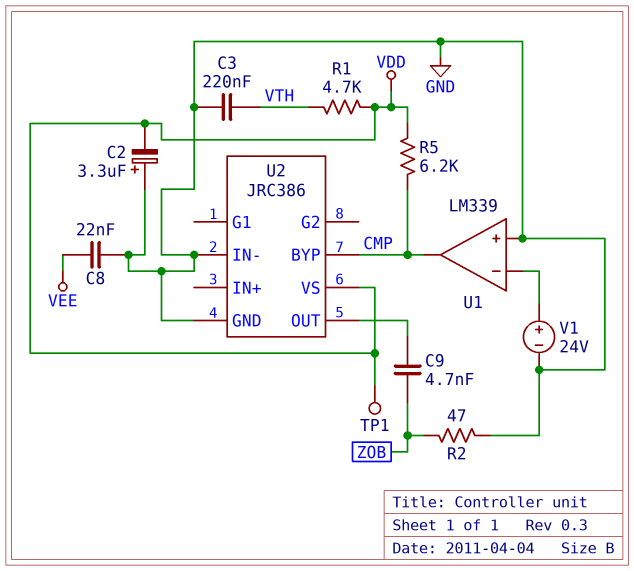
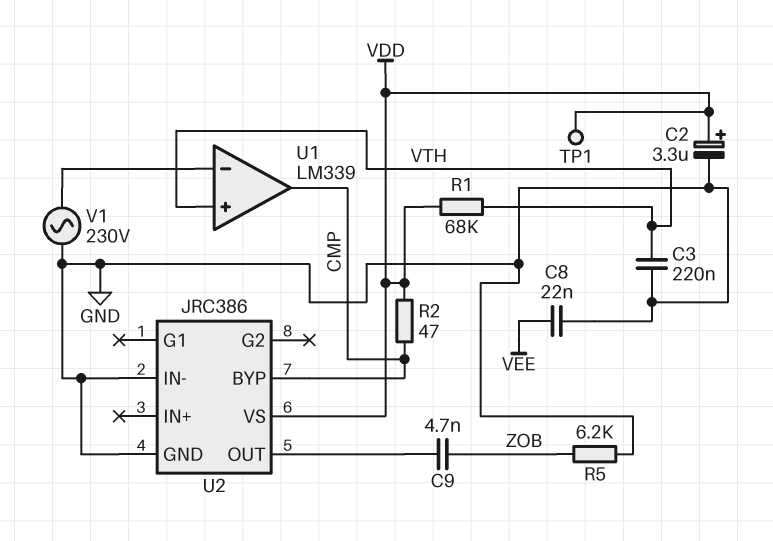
C2: 3.3uF (plus GND, minus VDD) -> 3.3uF (plus VDD, minus GND)
R1: 4.7k (VDD, VTH) -> 68k (VDD, VTH)
R2: 47 (GND, ZOB) -> 47 (CMP, VDD)
R5: 6.2k (CMP, VDD) -> 6.2k (GND, ZOB)
U1 pin in+: GND -> VTH
V1: 24V (plus U1/in-, minus GND) -> AC 230V (GND, U1/in-)

